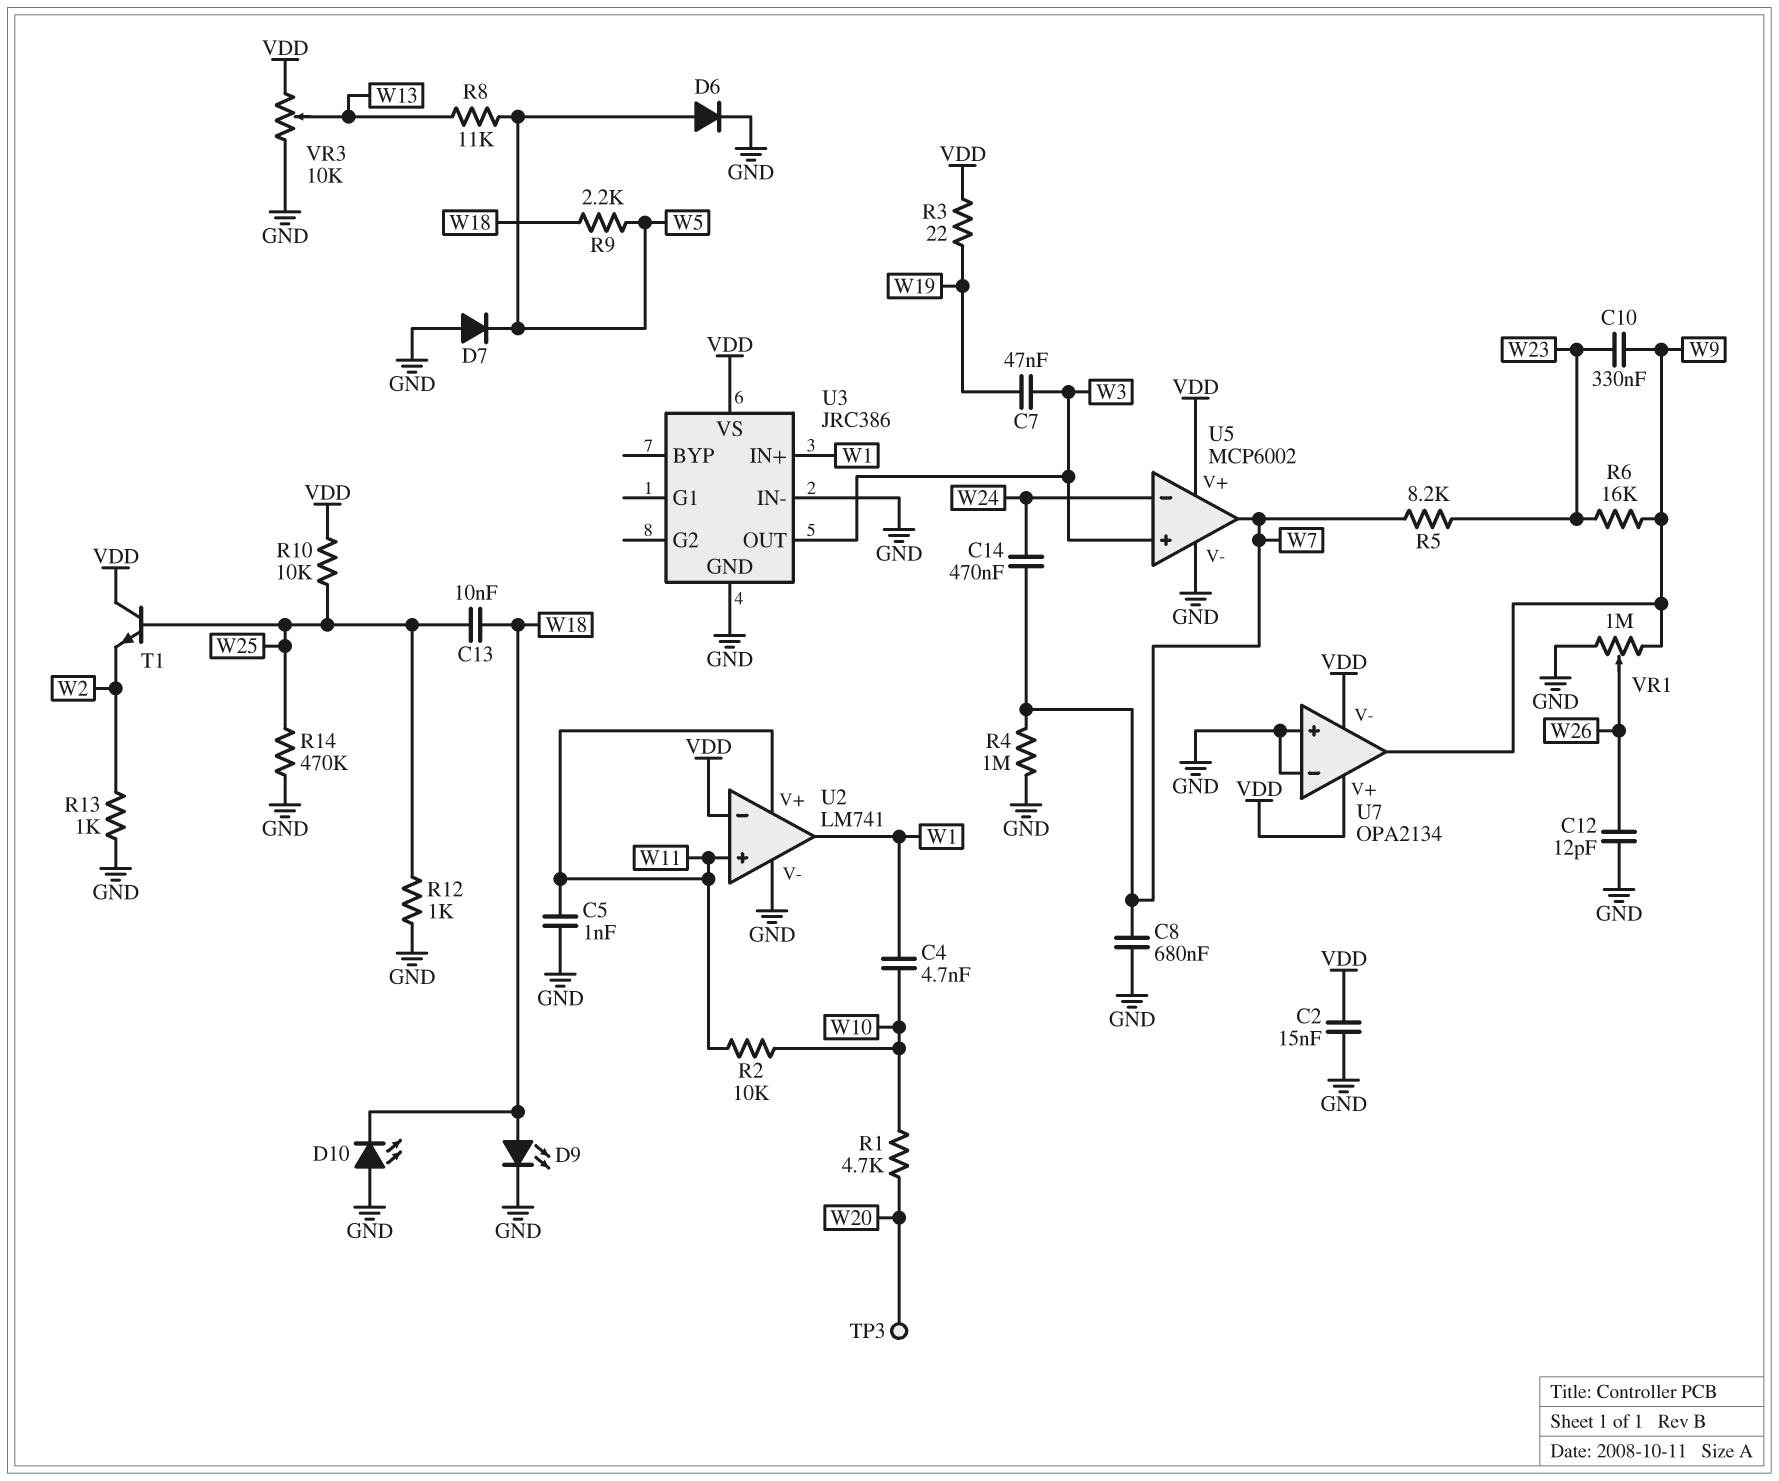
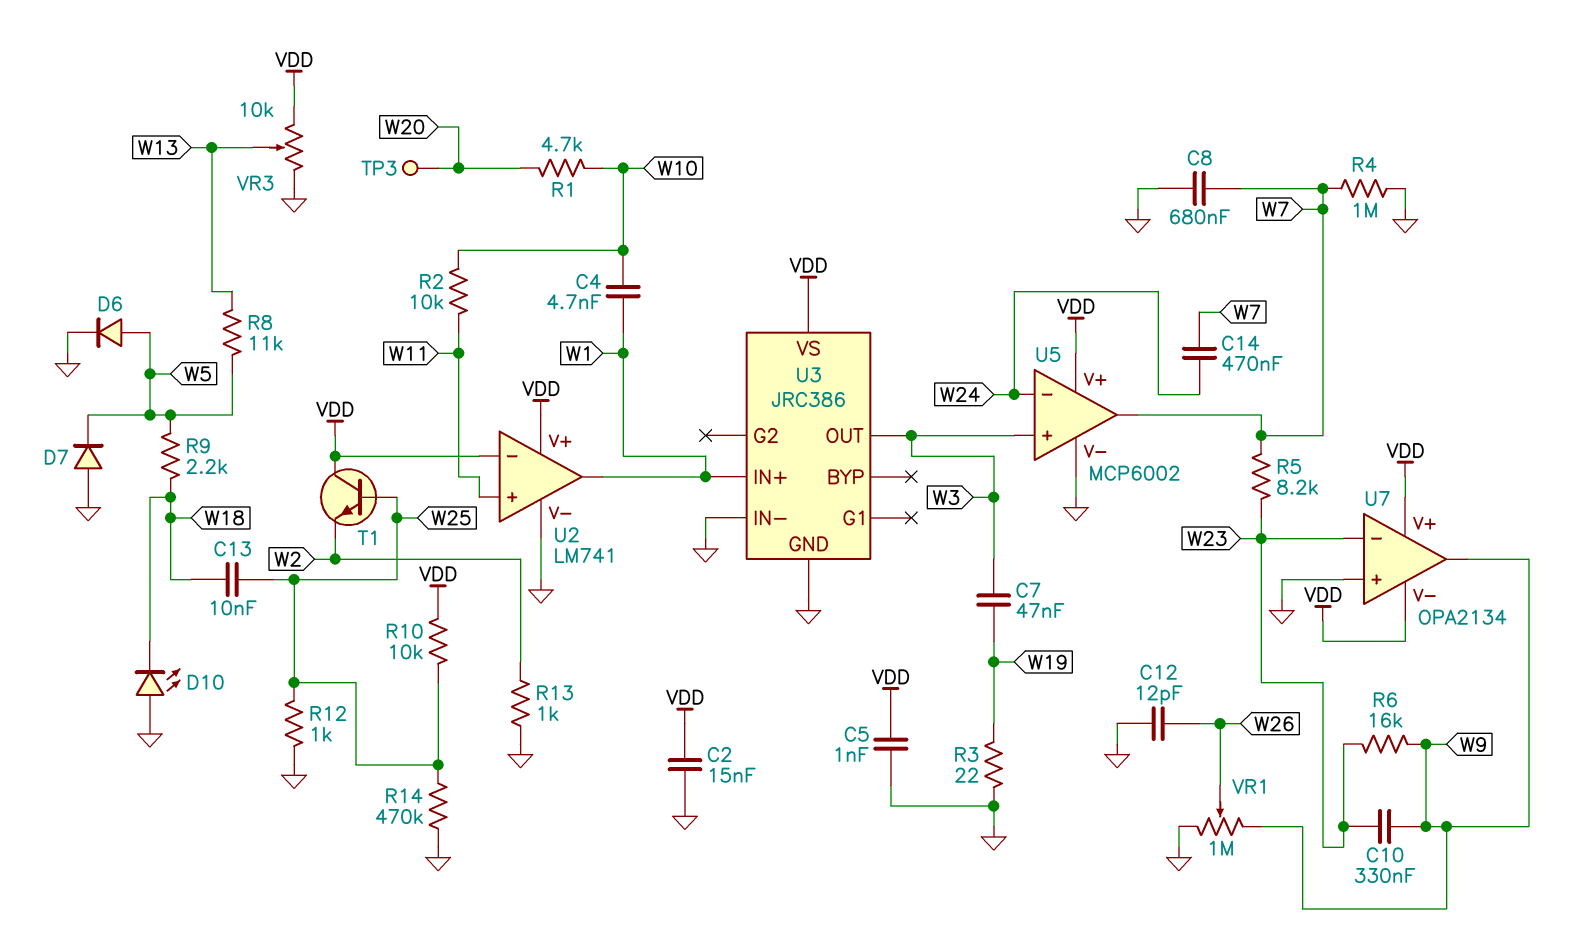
C5: 1nF (GND, W11) -> 1nF (GND, VDD)
D9: LED (A W18, K GND) -> none
R3: 22 (VDD, W19) -> 22 (GND, W19)
U2 pin V+: W11 -> VDD
U7 pin in-: GND -> W23

